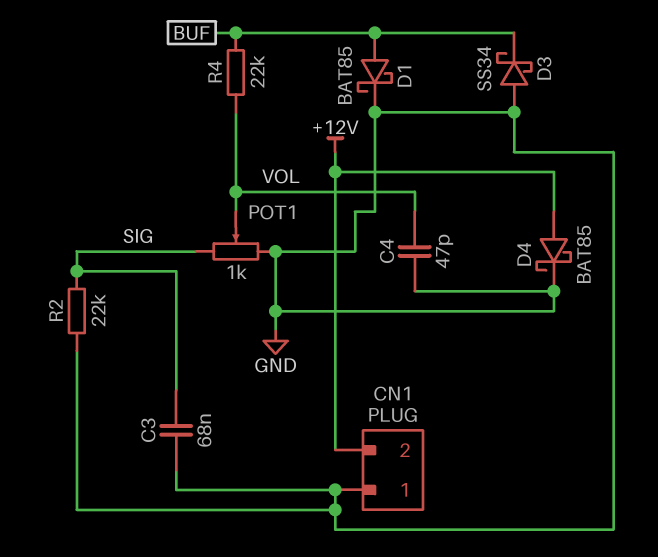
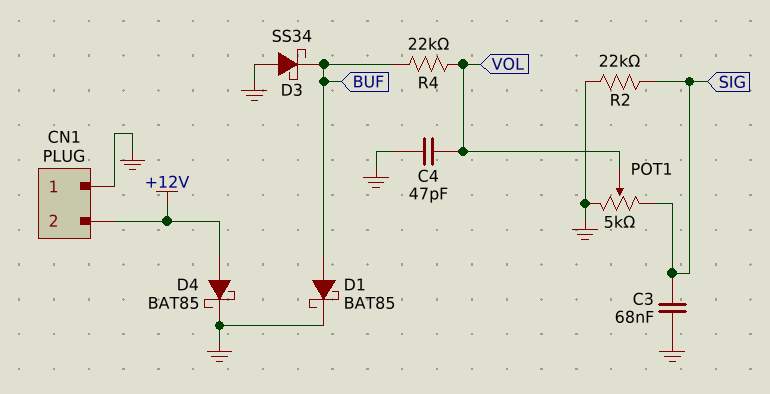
POT1: 1k (GND, SIG, wiper VOL) -> 5k (GND, SIG, wiper VOL)

